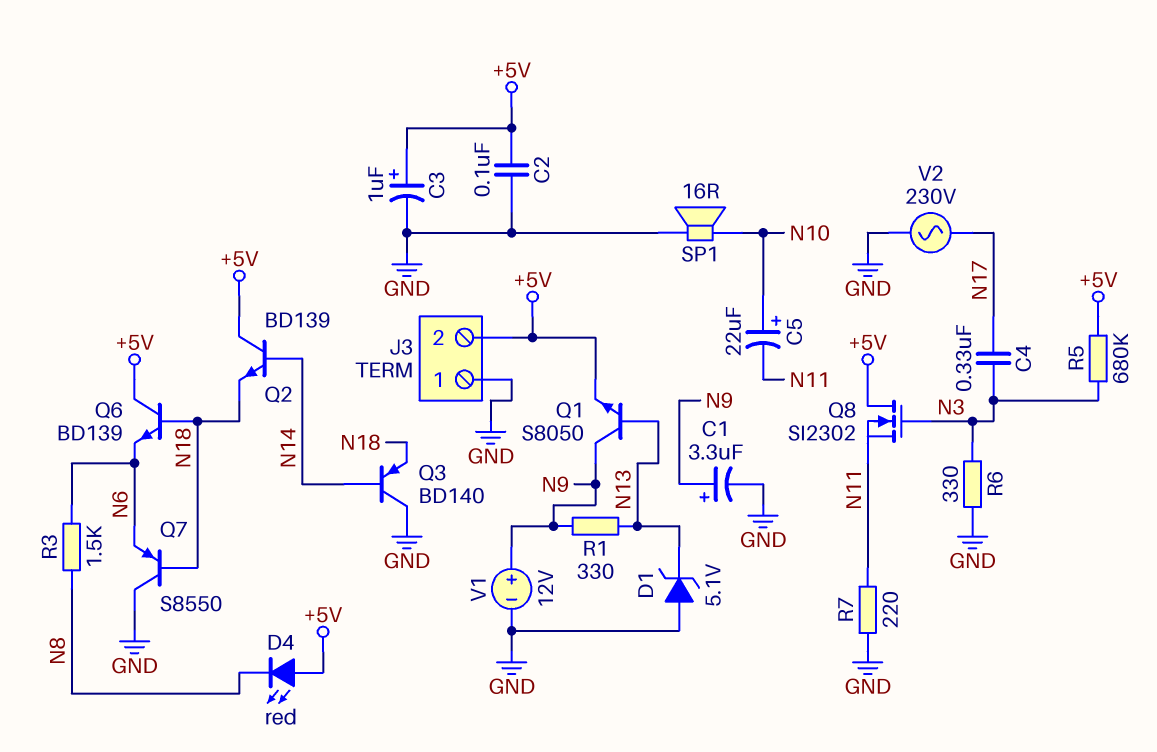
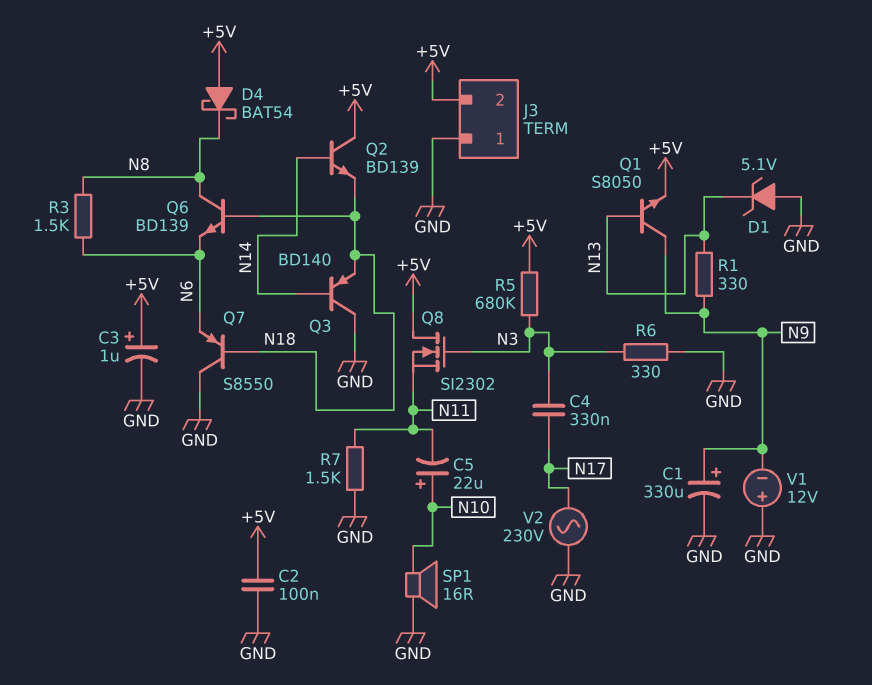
C1: 3.3uF (plus N9, minus GND) -> 330uF (plus N9, minus GND)
D4: LED red (A +5V, K N8) -> schottky BAT54 (A +5V, K N8)
Q6: NPN BD139 (B N18, C +5V, E N6) -> NPN BD139 (B N18, C N8, E N6)
R7: 220 (GND, N11) -> 1.5k (GND, N11)
V1: 12V (plus N9, minus GND) -> 12V (plus GND, minus N9)

